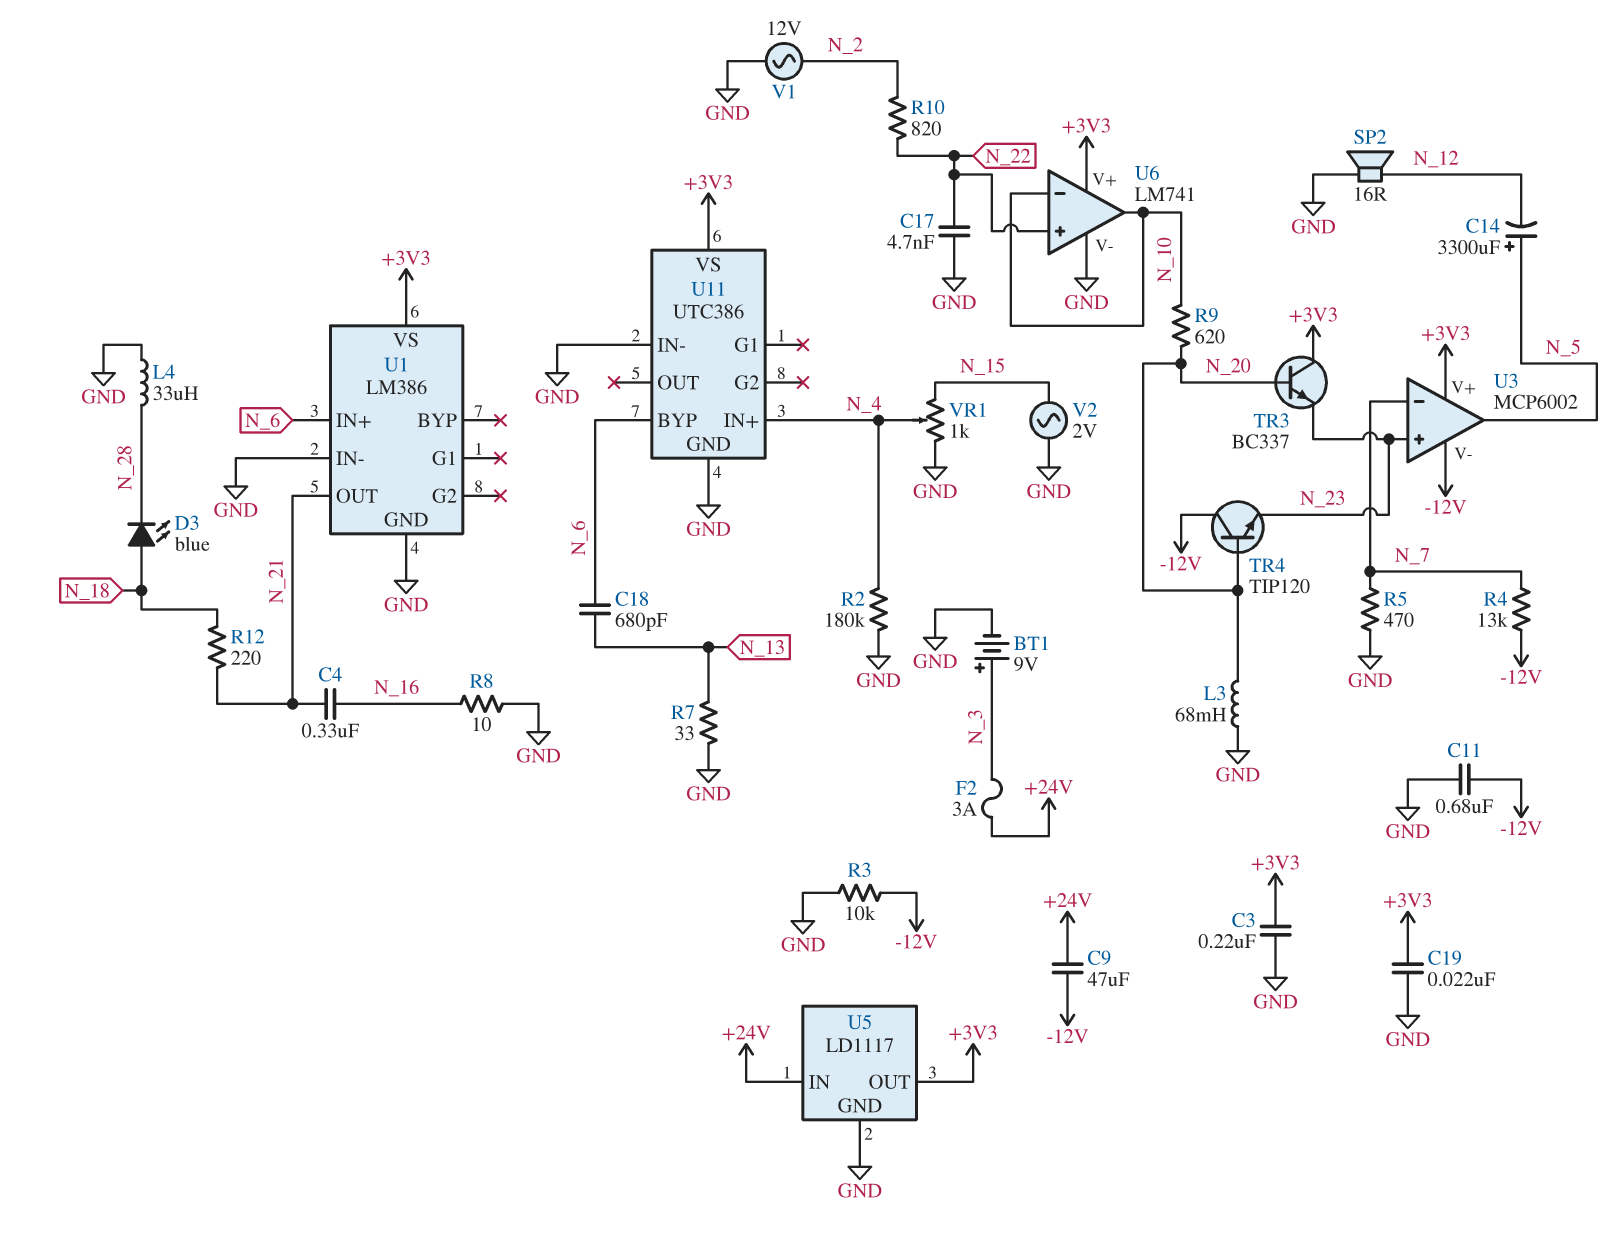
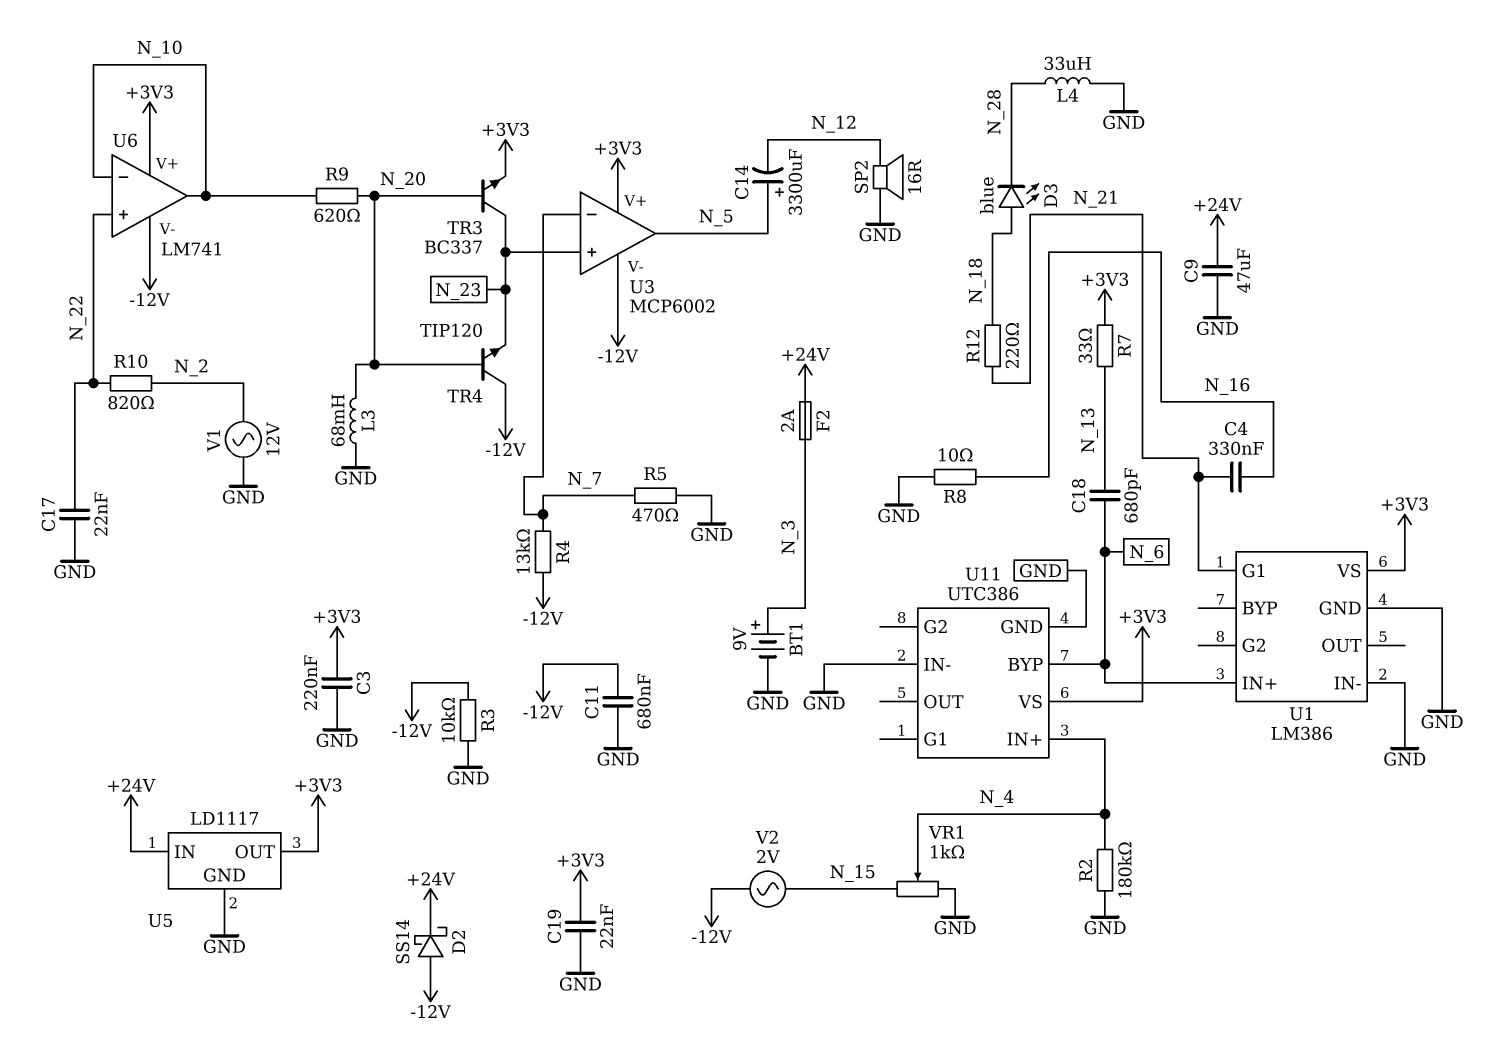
C9: 47uF (+24V, -12V) -> 47uF (+24V, GND)
C17: 4.7nF (GND, N_22) -> 22nF (GND, N_22)
D2: none -> schottky SS14 (A -12V, K +24V)
F2: 3A (+24V, N_3) -> 2A (+24V, N_3)
R7: 33 (GND, N_13) -> 33 (+3V3, N_13)
TR3: NPN BC337 (B N_20, C +3V3, E N_23) -> NPN BC337 (B N_20, C N_23, E +3V3)
U1 pin G1: none -> N_21
U1 pin OUT: N_21 -> none
U6 pin V-: GND -> -12V
V2: AC 2V (GND, N_15) -> AC 2V (-12V, N_15)

